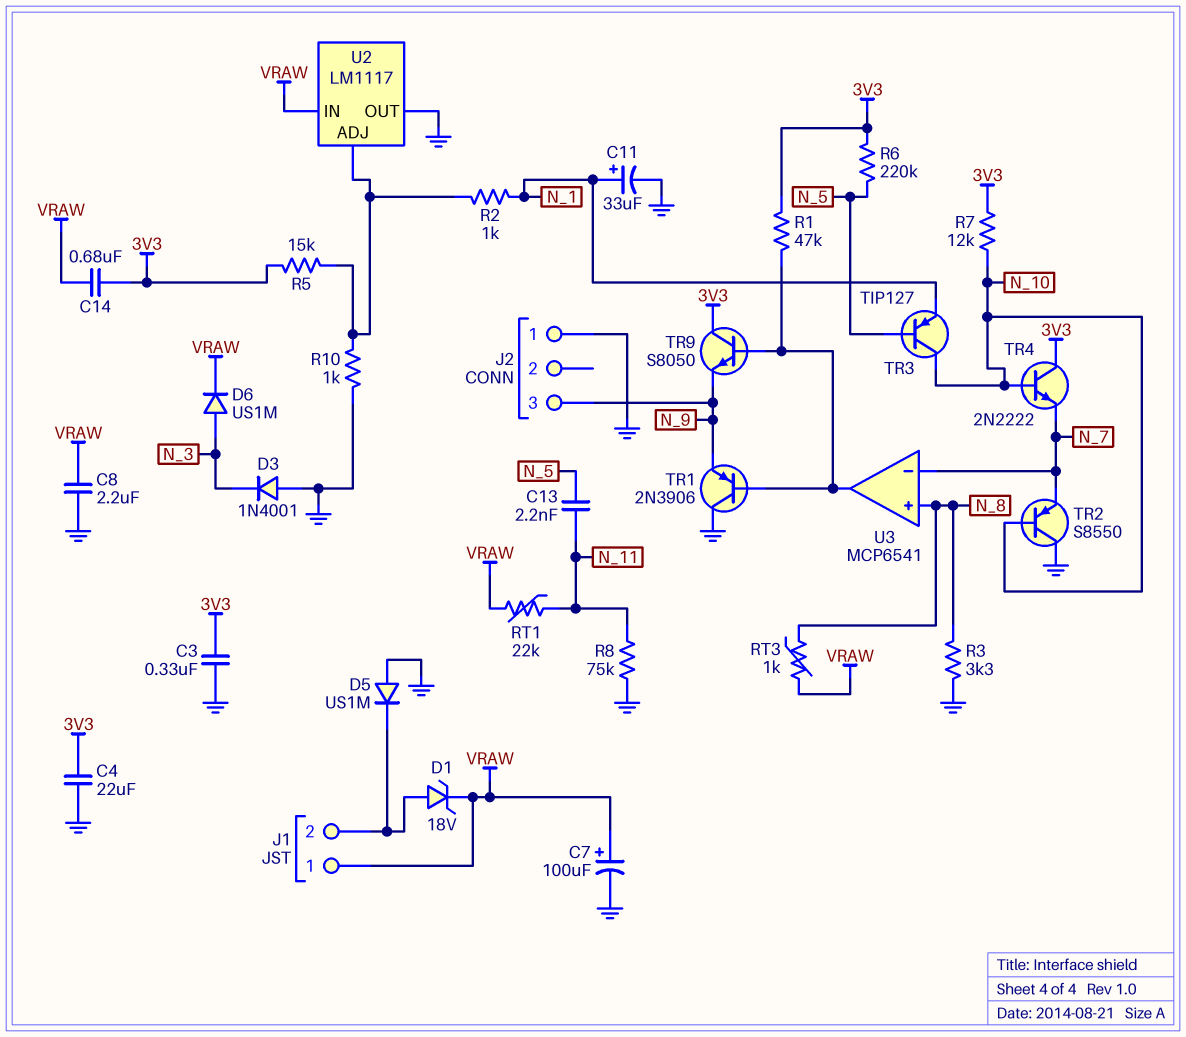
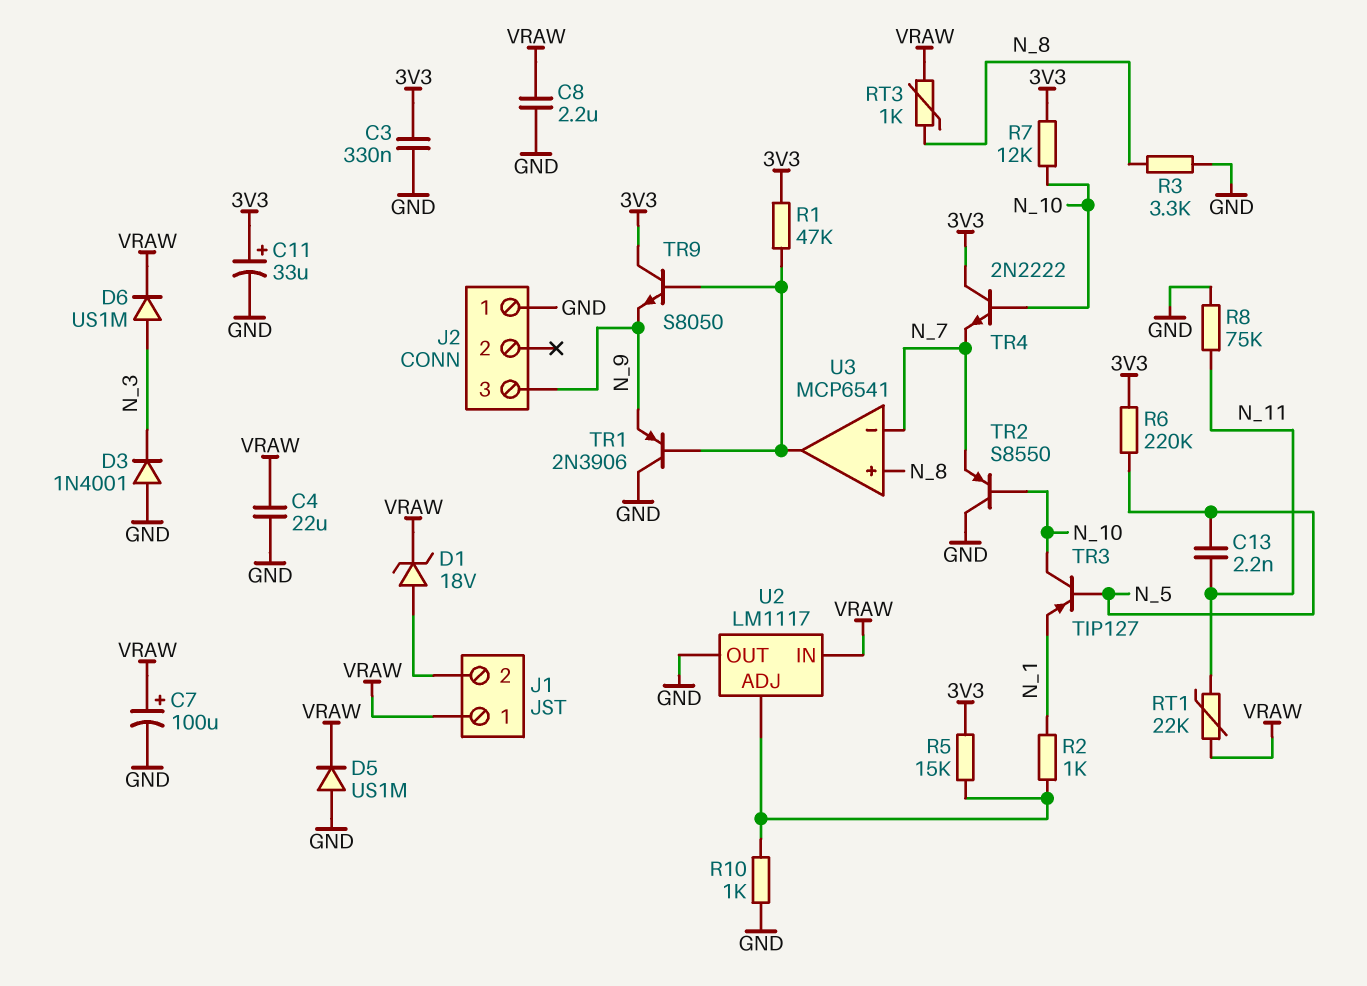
C4: 22uF (3V3, GND) -> 22uF (GND, VRAW)
C11: 33uF (plus N_1, minus GND) -> 33uF (plus 3V3, minus GND)
C14: 680nF (3V3, VRAW) -> none
D5: diode US1M (A GND, K J1/2) -> diode US1M (A GND, K VRAW)

